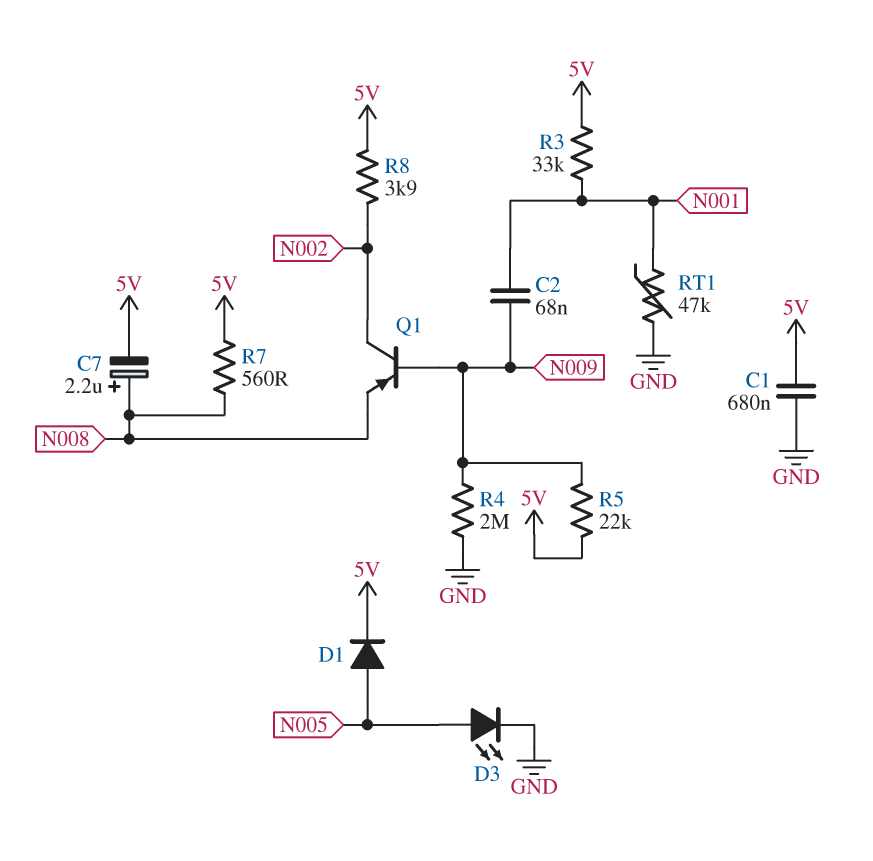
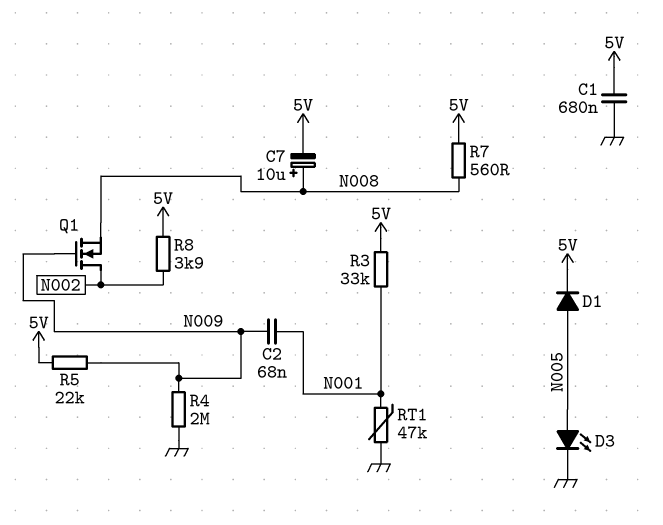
C7: 2.2uF (plus N008, minus 5V) -> 10uF (plus N008, minus 5V)
Q1: PNP (B N009, C N002, E N008) -> NMOS (G N009, D N002, S N008)

